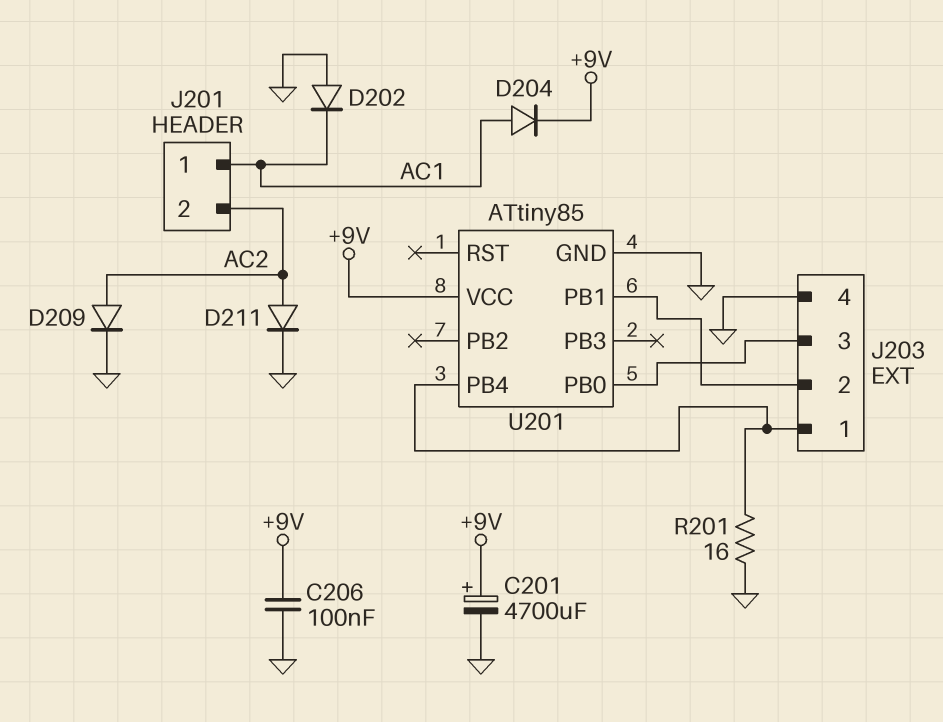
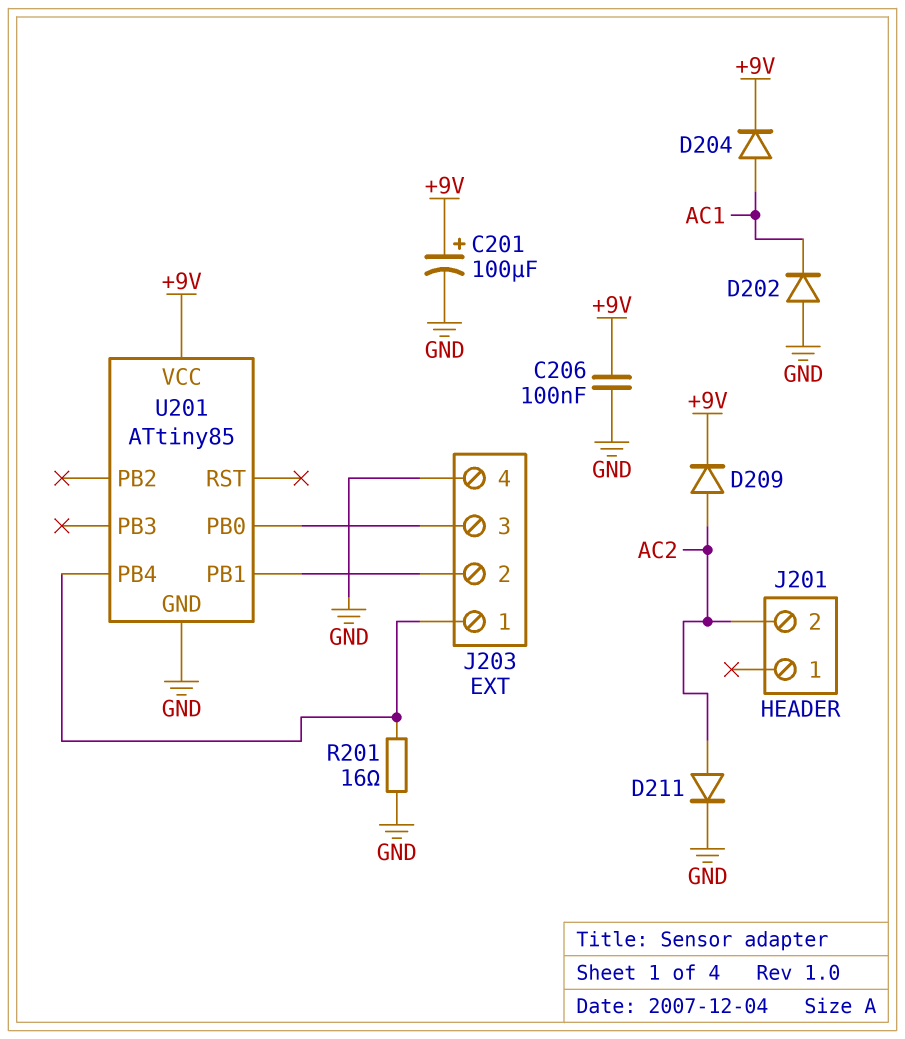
C201: 4700uF (plus +9V, minus GND) -> 100uF (plus +9V, minus GND)
D209: diode (A AC2, K GND) -> diode (A AC2, K +9V)
J201 pin 1: AC1 -> none

